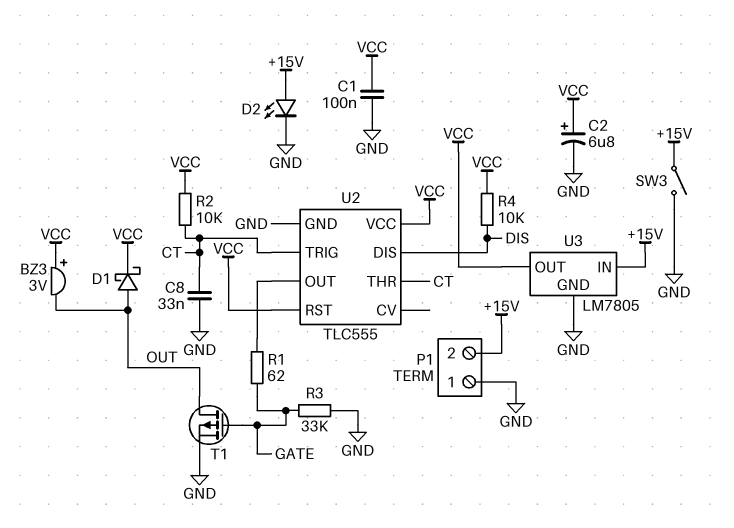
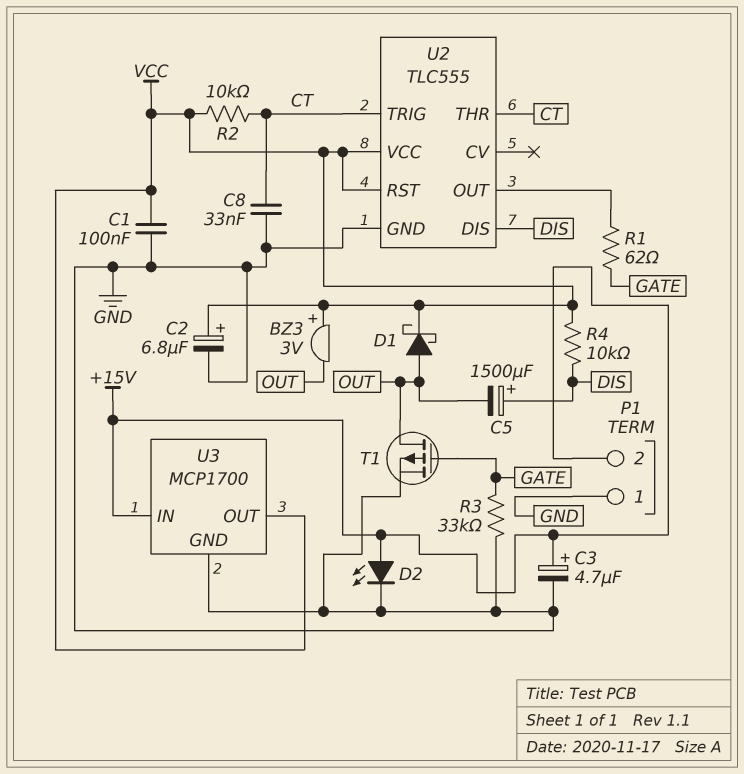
C3: none -> 4.7uF (plus +15V, minus GND)
C5: none -> 1500uF (plus DIS, minus OUT)
SW3: switch (+15V, GND) -> none
U3: LM7805 -> MCP1700

